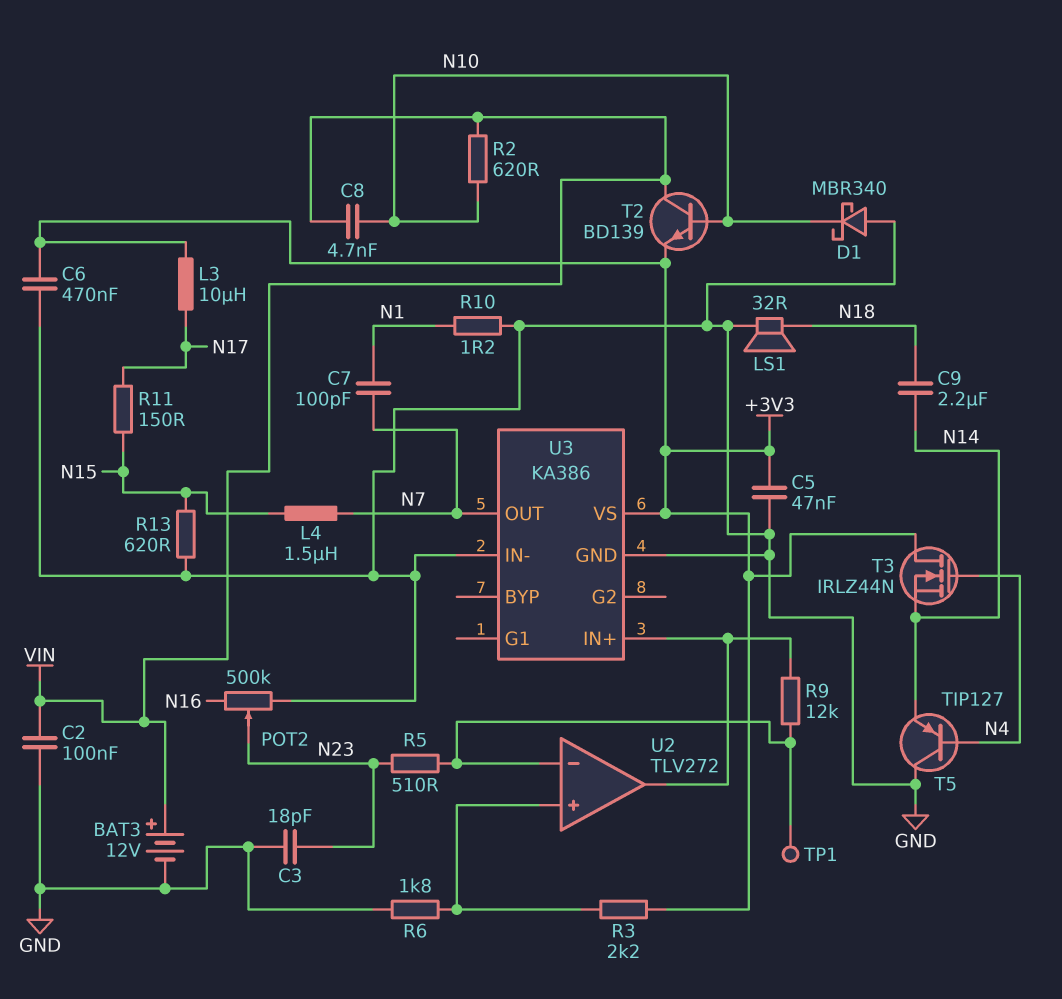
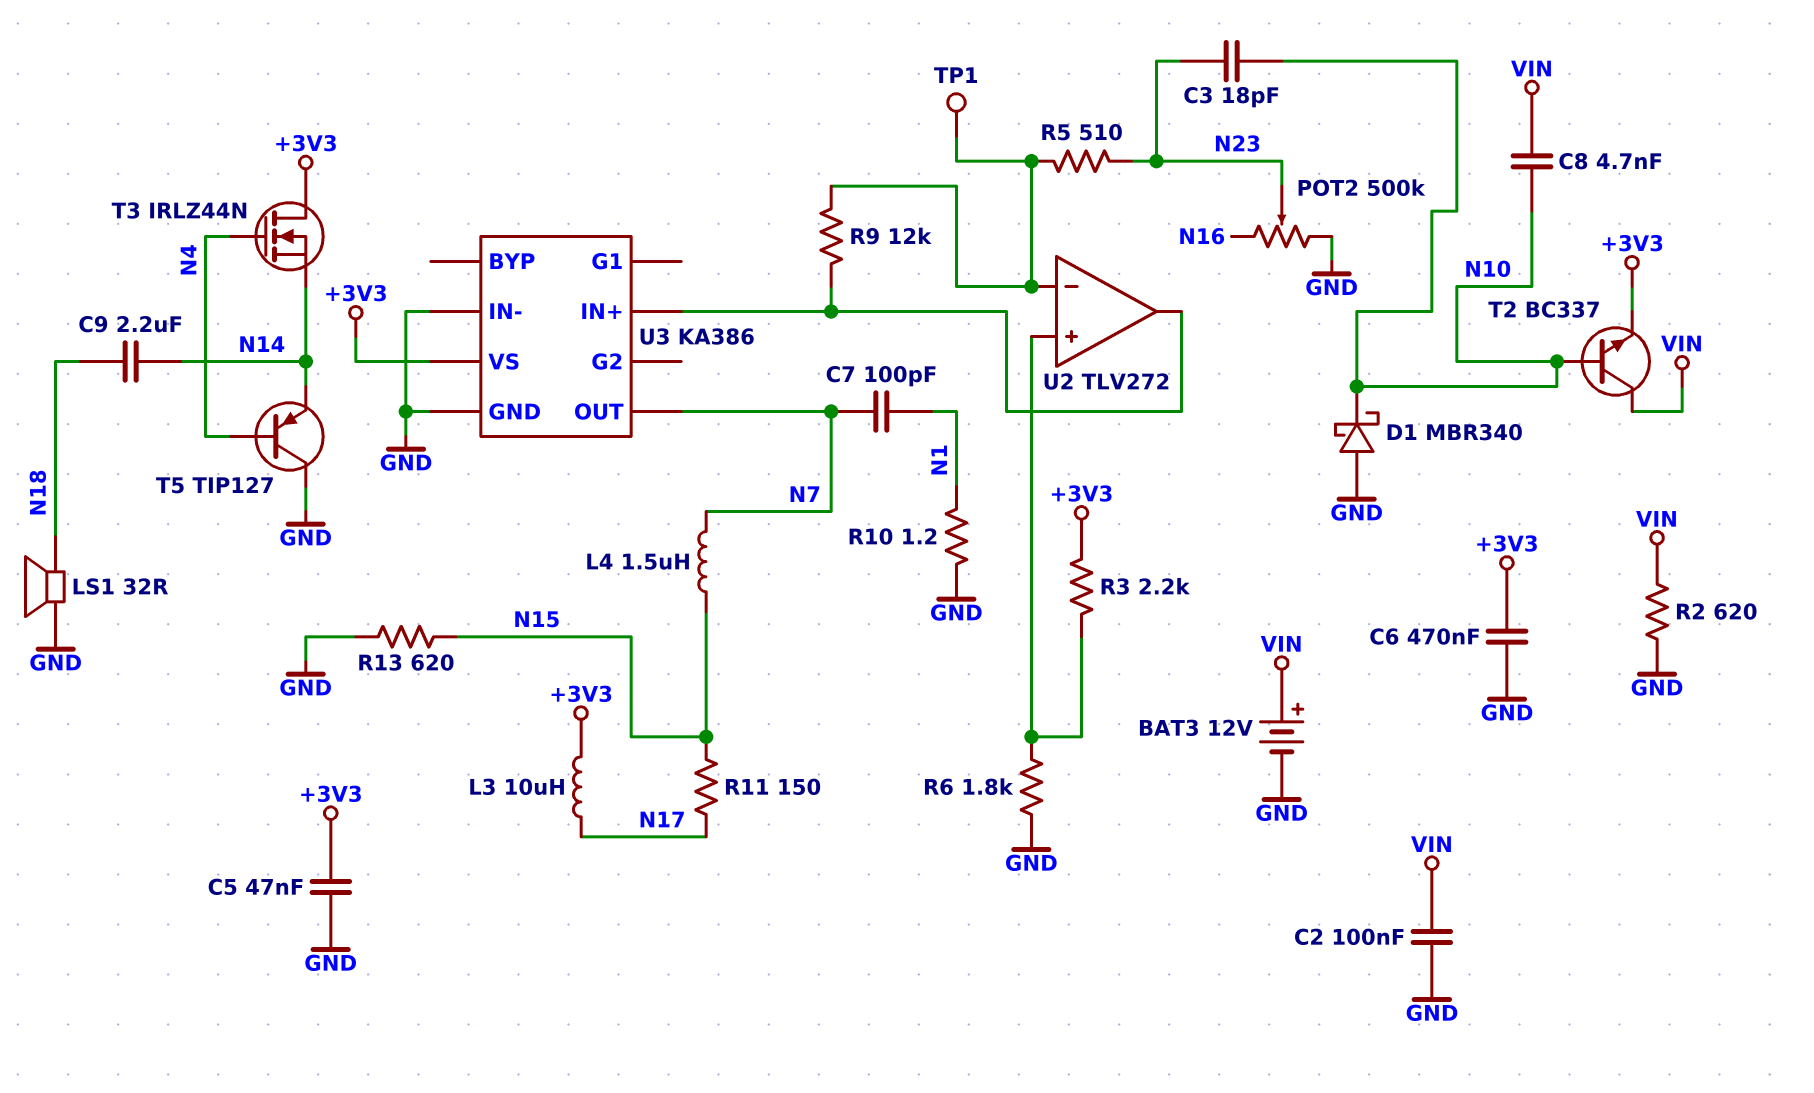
C3: 18pF (GND, N23) -> 18pF (N10, N23)
R2: 620 (N10, VIN) -> 620 (GND, VIN)
T2: NPN BD139 (B N10, C VIN, E +3V3) -> NPN BC337 (B N10, C VIN, E +3V3)

